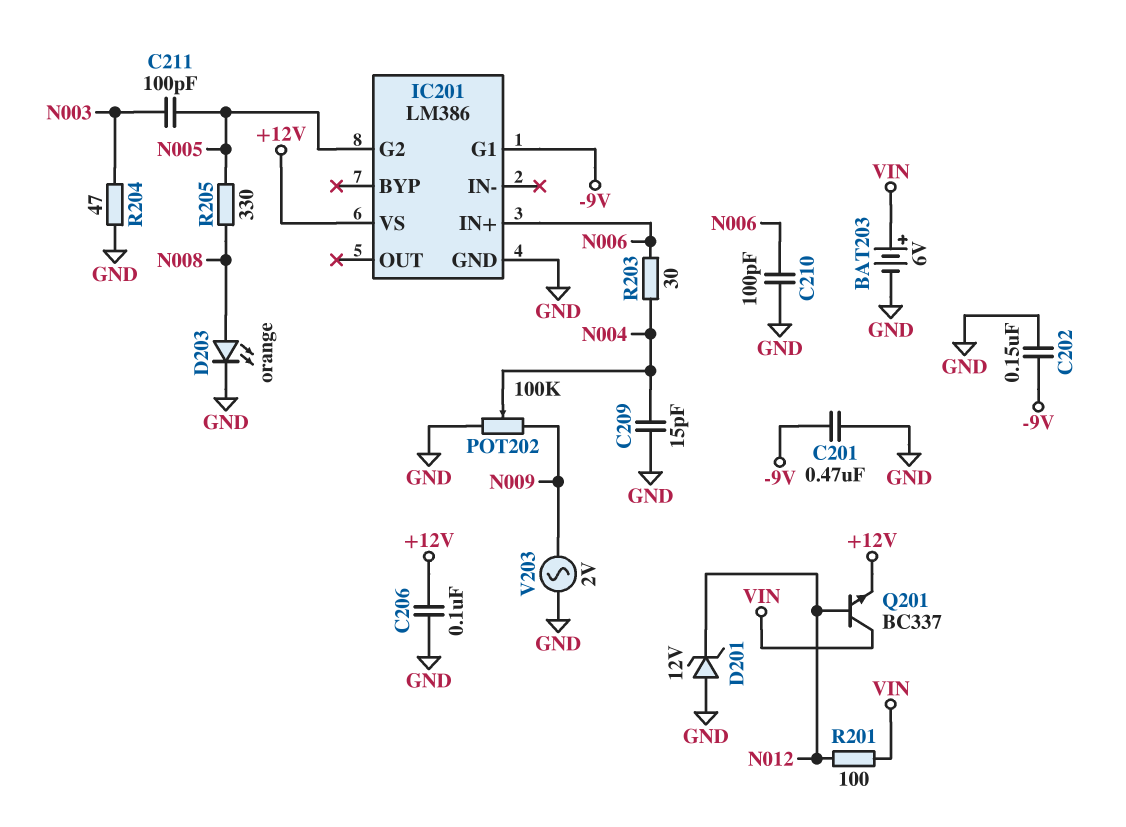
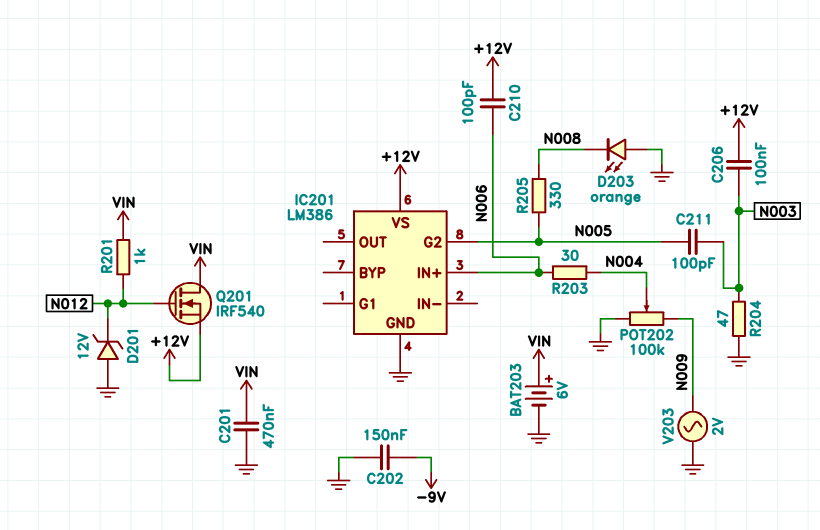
C201: 470nF (-9V, GND) -> 470nF (GND, VIN)
C206: 100nF (+12V, GND) -> 100nF (+12V, N003)
C209: 15pF (GND, N004) -> none
C210: 100pF (GND, N006) -> 100pF (+12V, N006)
D203: LED orange (A N008, K GND) -> LED orange (A GND, K N008)
IC201 pin G1: -9V -> none
Q201: NPN BC337 (B N012, C VIN, E +12V) -> NMOS IRF540 (G N012, D VIN, S +12V)
R201: 100 (N012, VIN) -> 1k (N012, VIN)

